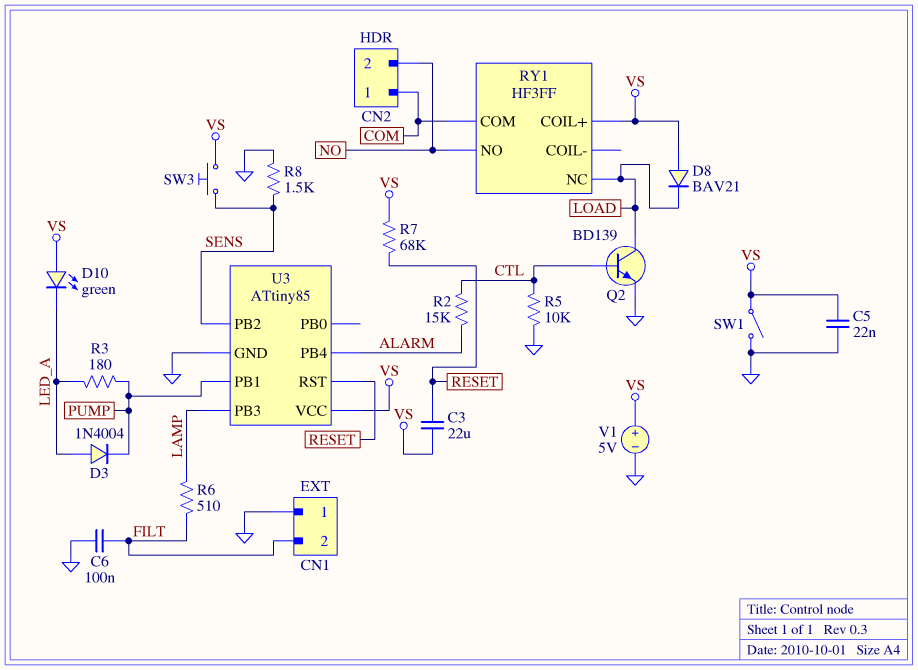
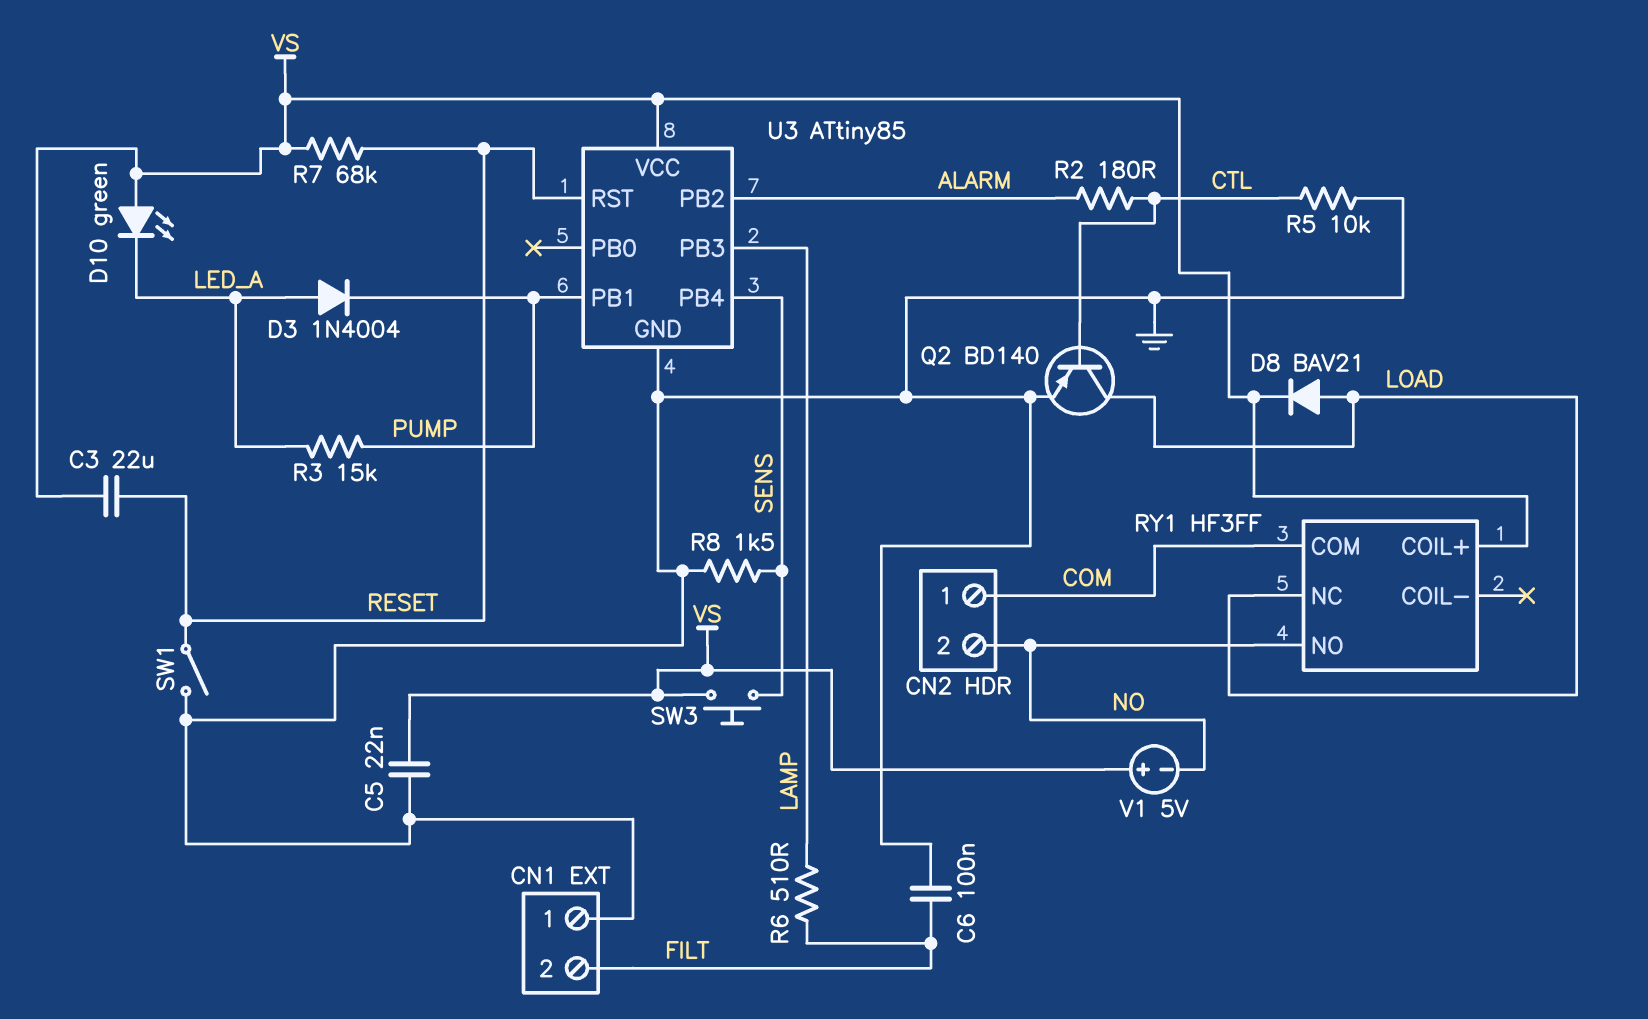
D8: diode BAV21 (A VS, K LOAD) -> diode BAV21 (A LOAD, K VS)
Q2: NPN BD139 (B CTL, C LOAD, E GND) -> PNP BD140 (B CTL, C LOAD, E GND)
R2: 15k (ALARM, CTL) -> 180 (ALARM, CTL)
R3: 180 (LED_A, PUMP) -> 15k (LED_A, PUMP)
SW1: switch (GND, VS) -> switch (GND, RESET)
U3 pin PB2: SENS -> ALARM
U3 pin PB4: ALARM -> SENS
V1: 5V (plus VS, minus GND) -> 5V (plus VS, minus NO)

